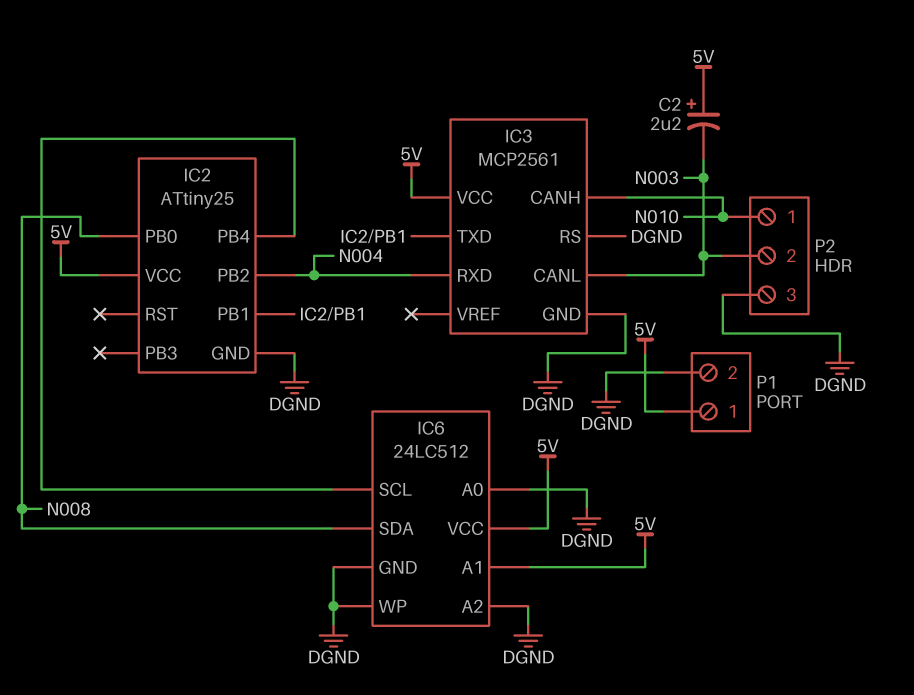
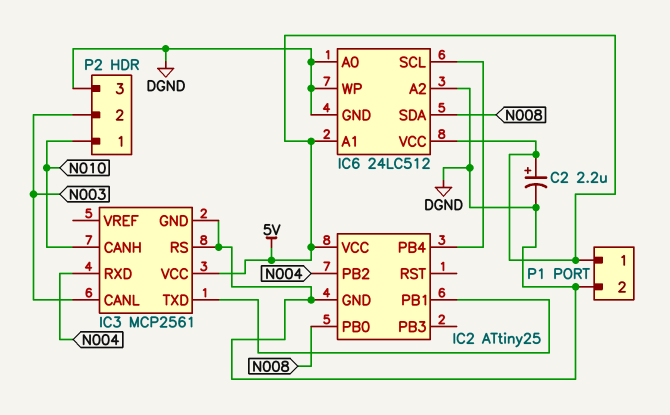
C2: 2.2uF (plus 5V, minus N003) -> 2.2uF (plus 5V, minus DGND)

